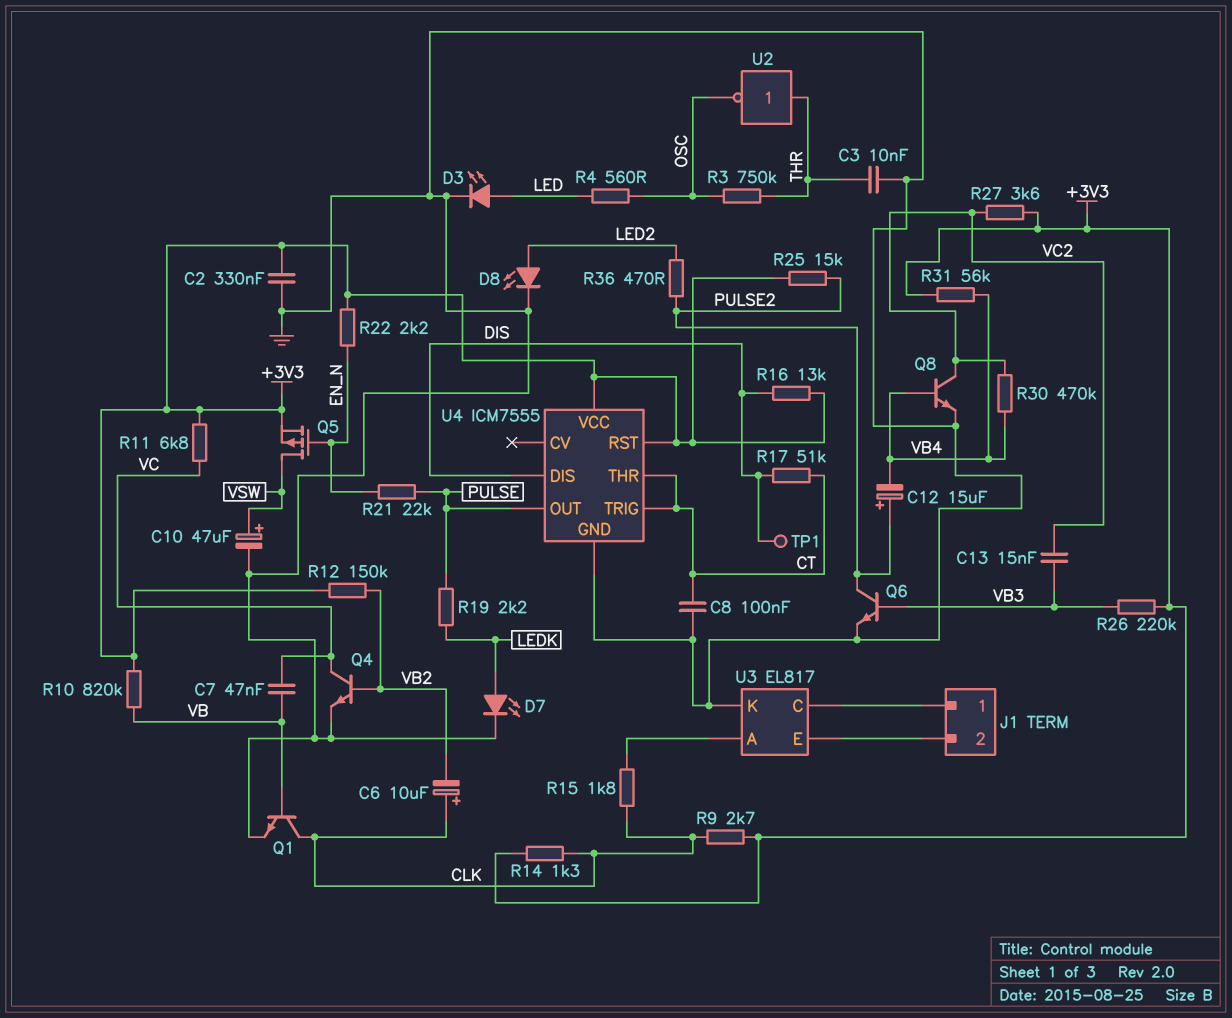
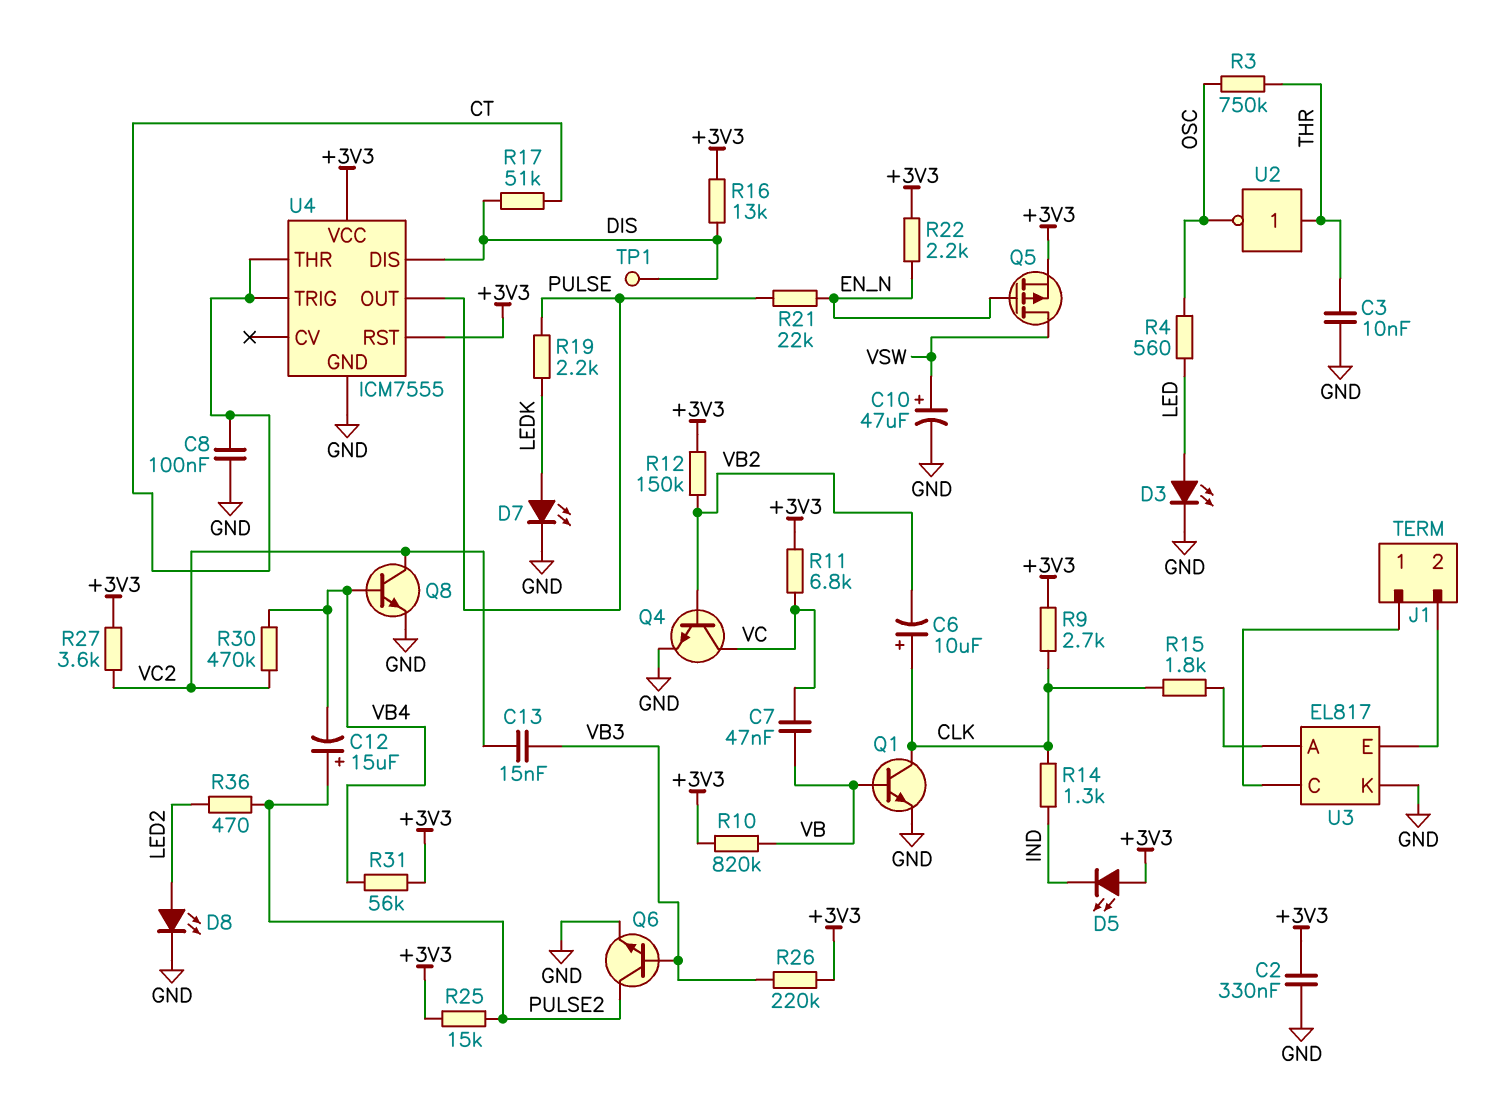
D5: none -> LED (A +3V3, K IND)
R14: 1.3k (+3V3, CLK) -> 1.3k (CLK, IND)

